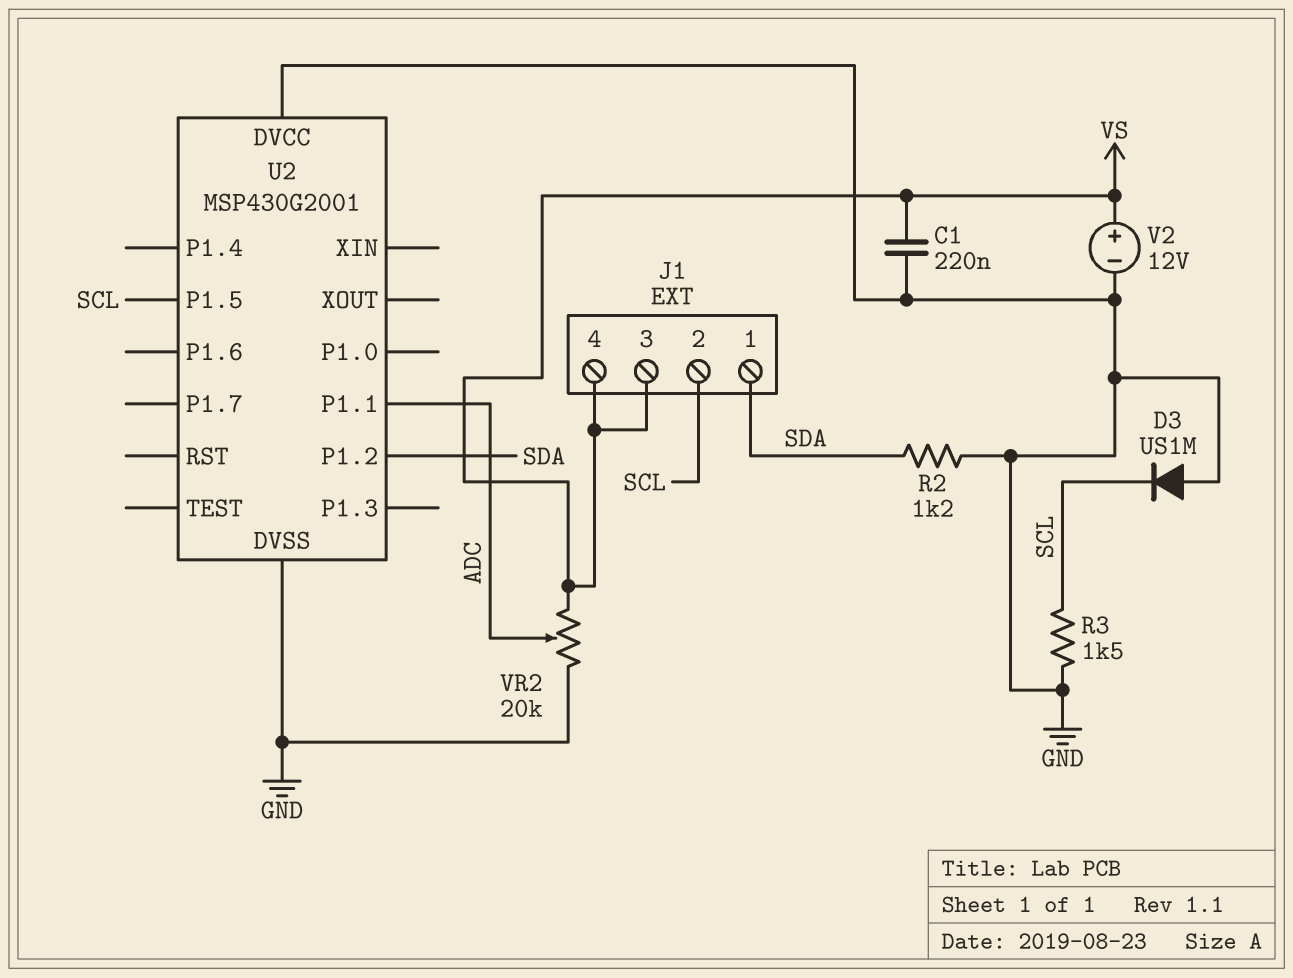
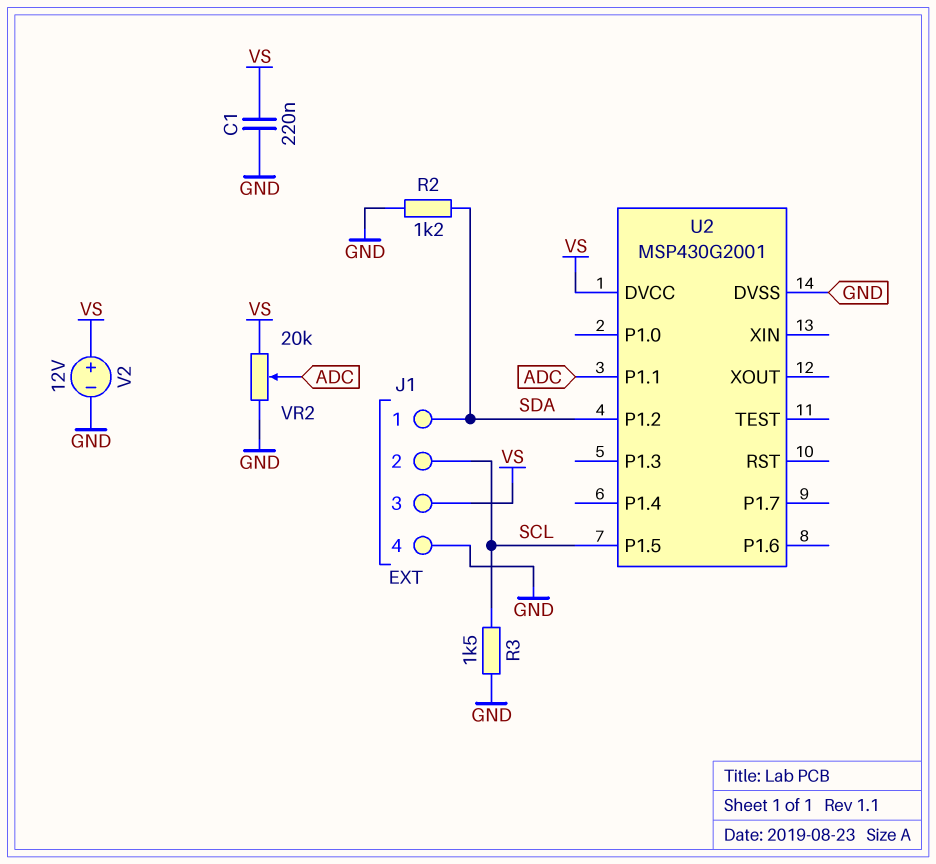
D3: diode US1M (A GND, K SCL) -> none
J1 pin 4: VS -> GND
U2 pin DVCC: GND -> VS

